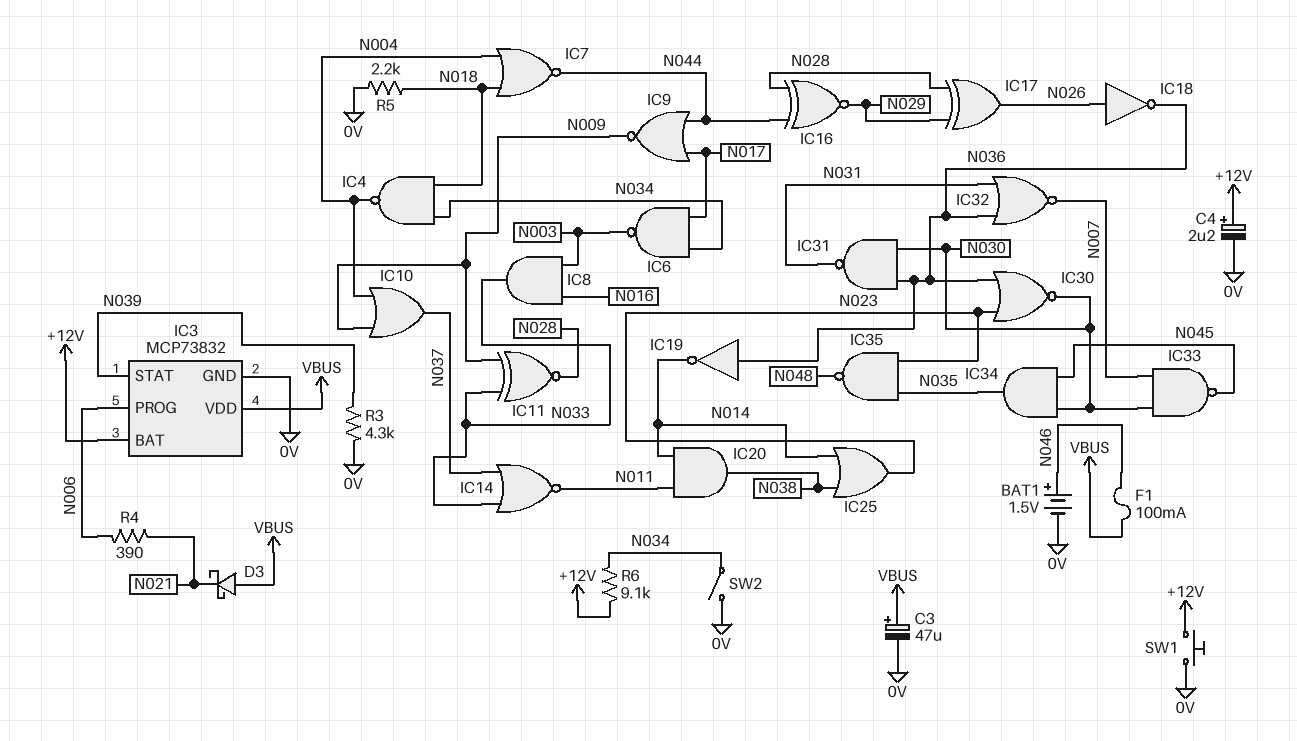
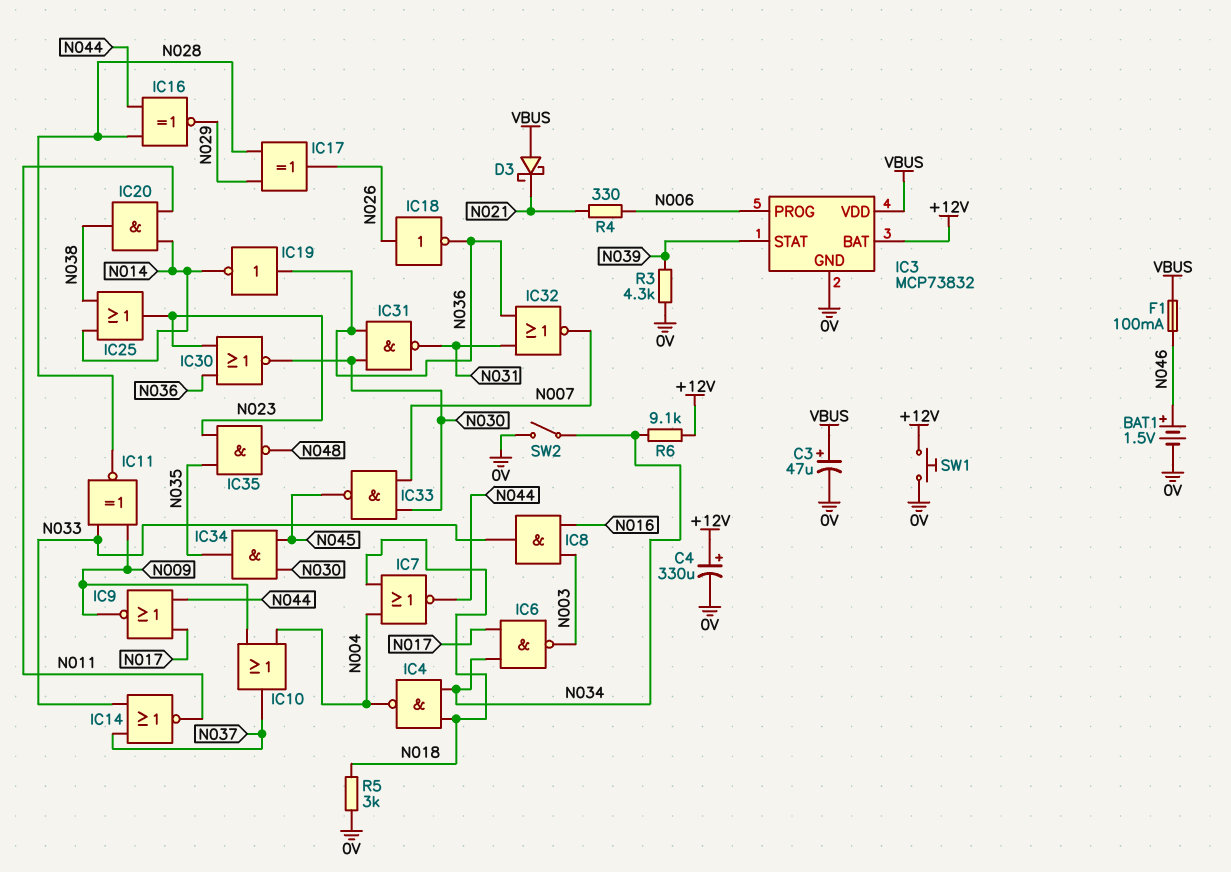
C4: 2.2uF (plus +12V, minus 0V) -> 330uF (plus +12V, minus 0V)
R4: 390 (N006, N021) -> 330 (N006, N021)
R5: 2.2k (0V, N018) -> 3k (0V, N018)

